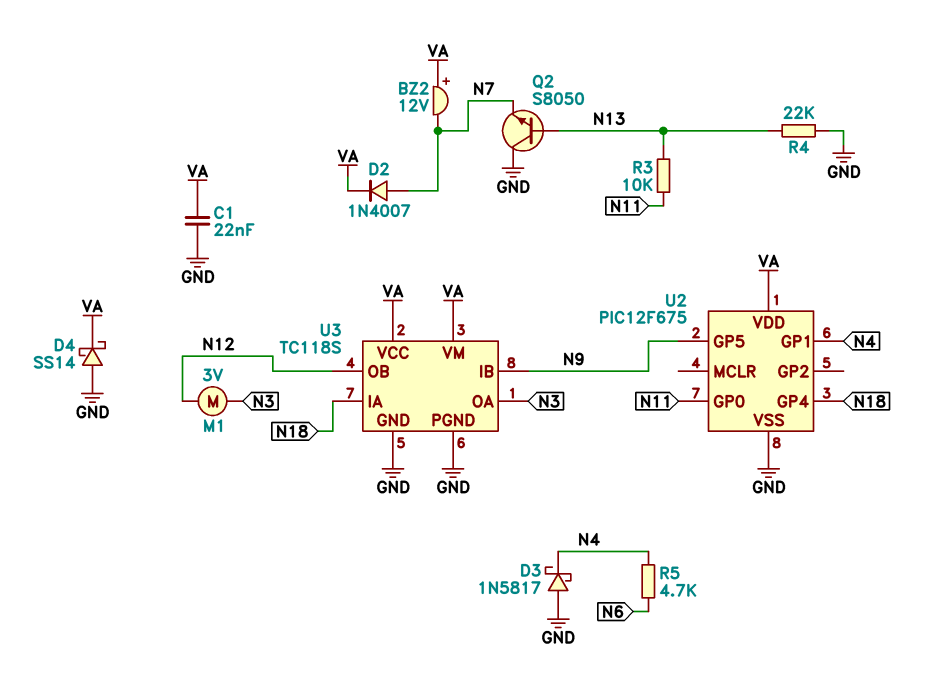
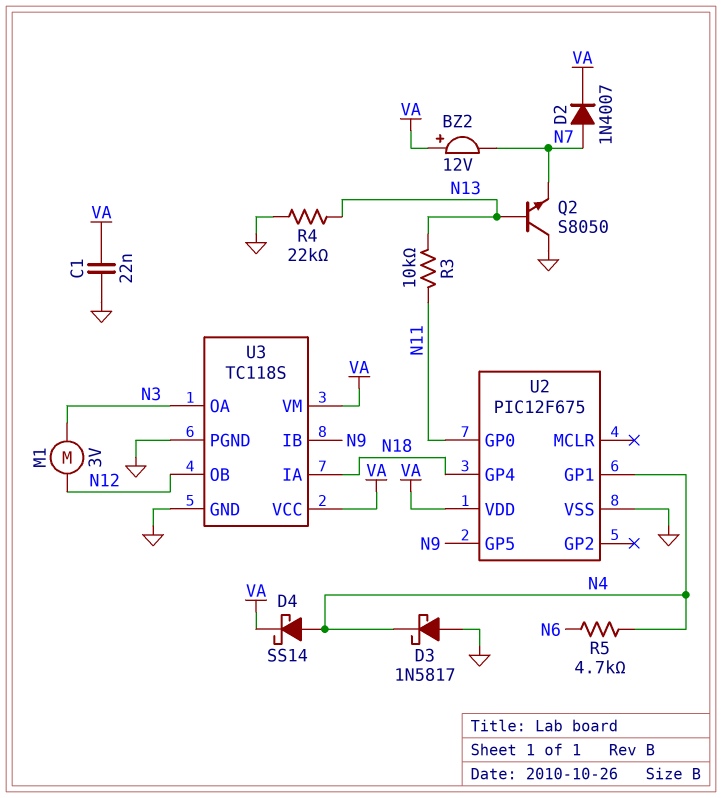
D4: schottky SS14 (A GND, K VA) -> schottky SS14 (A N4, K VA)

